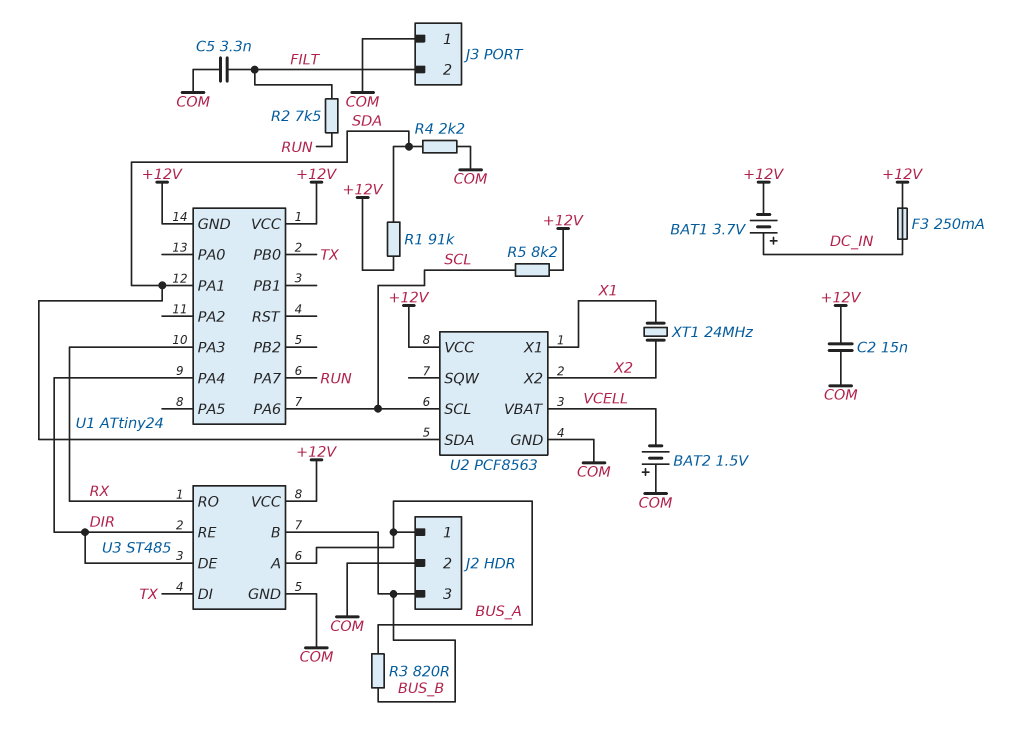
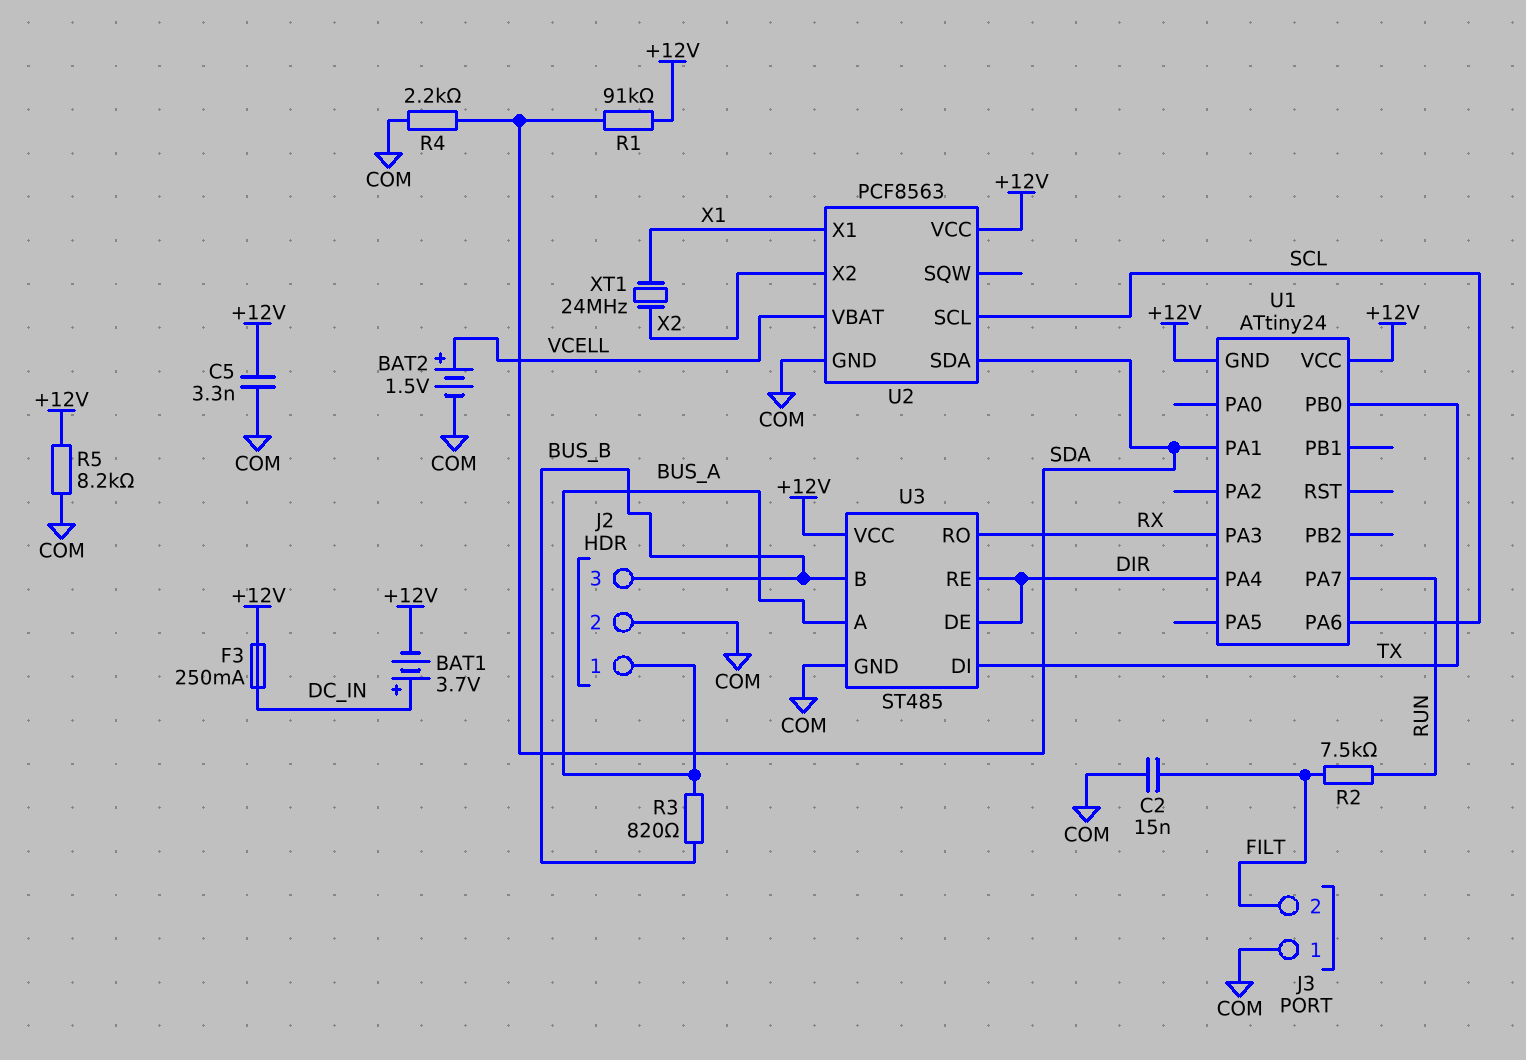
BAT2: 1.5V (plus COM, minus VCELL) -> 1.5V (plus VCELL, minus COM)
C2: 15nF (+12V, COM) -> 15nF (COM, FILT)
C5: 3.3nF (COM, FILT) -> 3.3nF (+12V, COM)
R5: 8.2k (+12V, SCL) -> 8.2k (+12V, COM)

